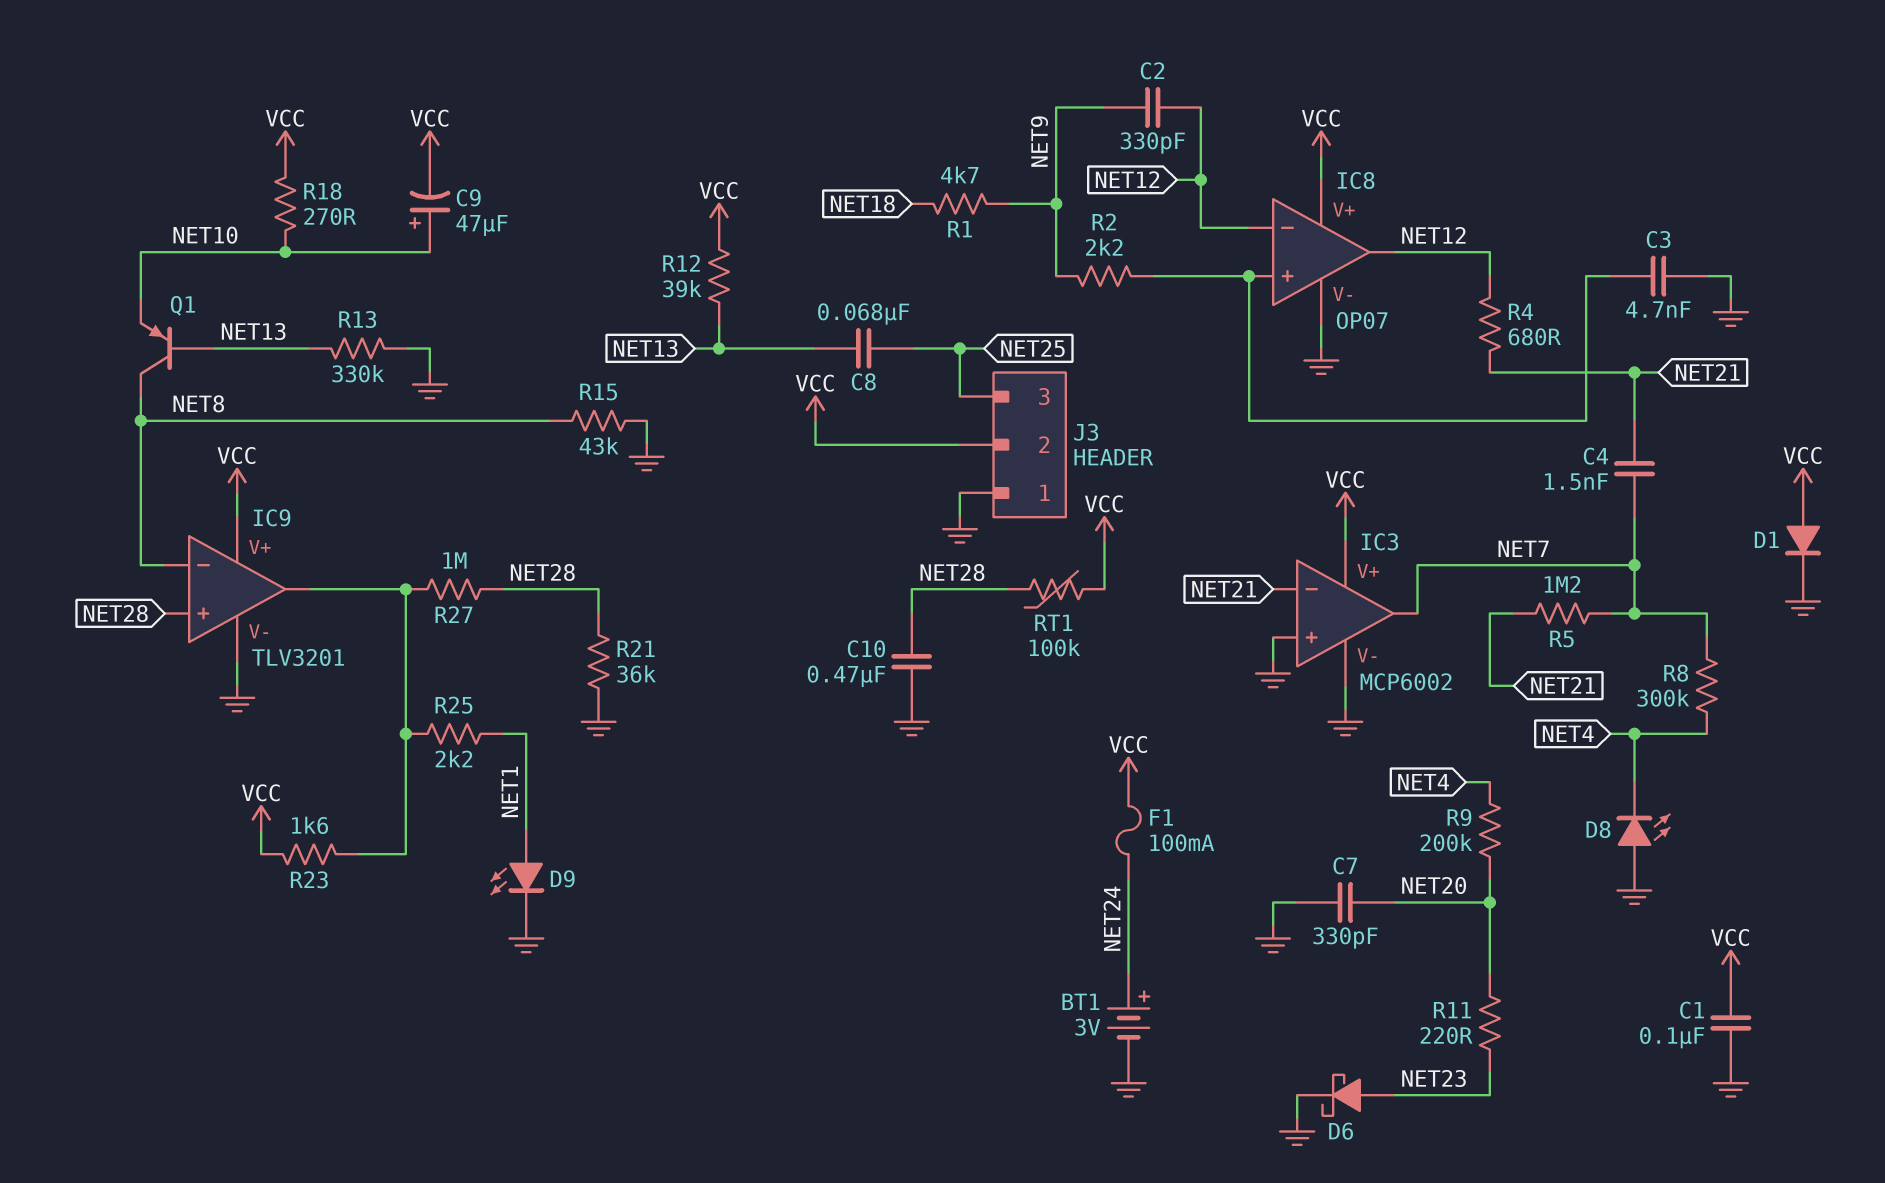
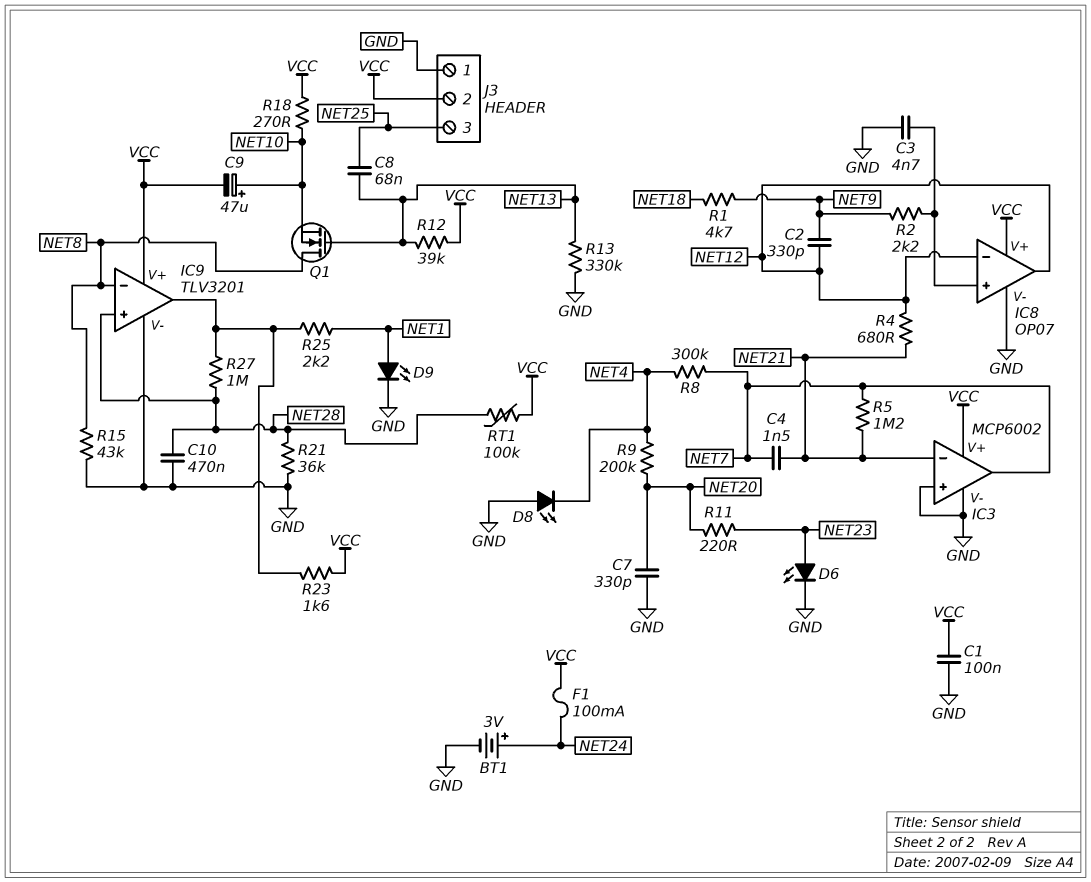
D1: diode (A VCC, K GND) -> none
D6: schottky (A NET23, K GND) -> LED (A NET23, K GND)
Q1: PNP (B NET13, C NET8, E NET10) -> NMOS (G NET13, D NET8, S NET10)

